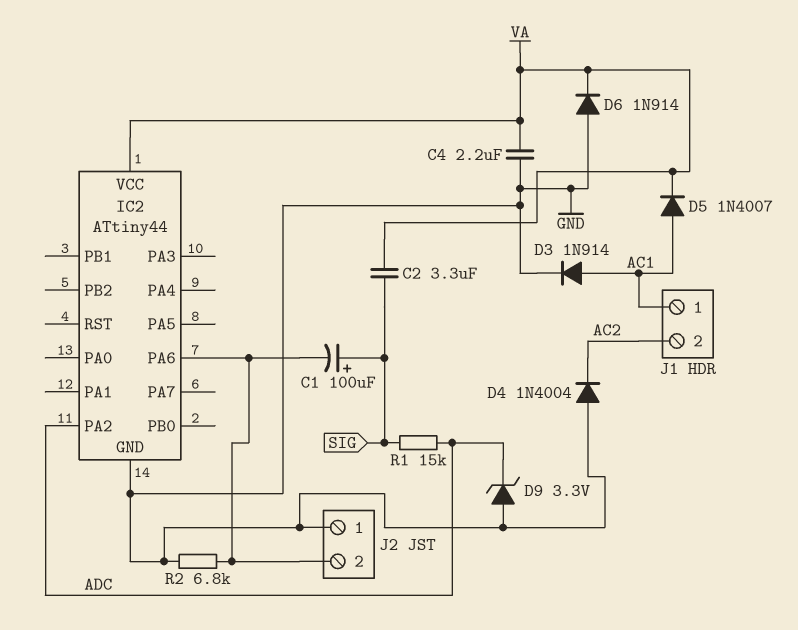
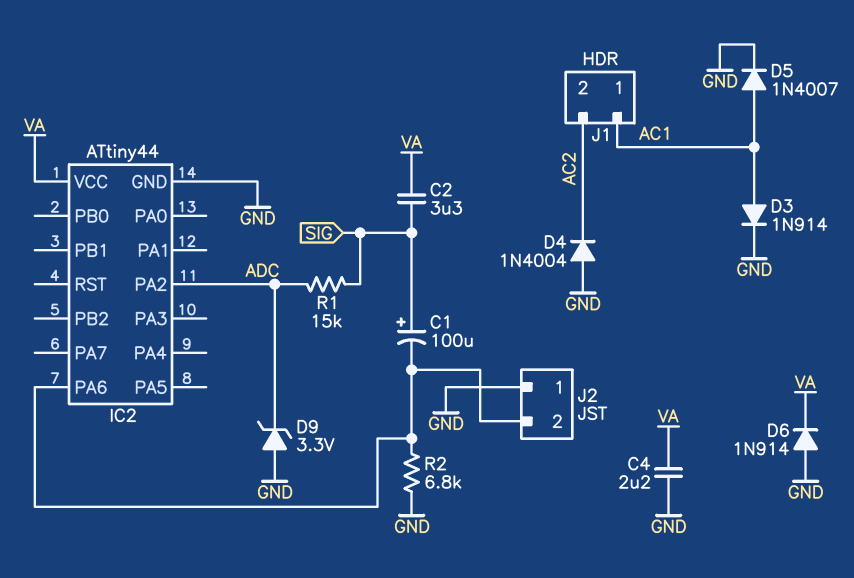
D5: diode 1N4007 (A AC1, K VA) -> diode 1N4007 (A AC1, K GND)

